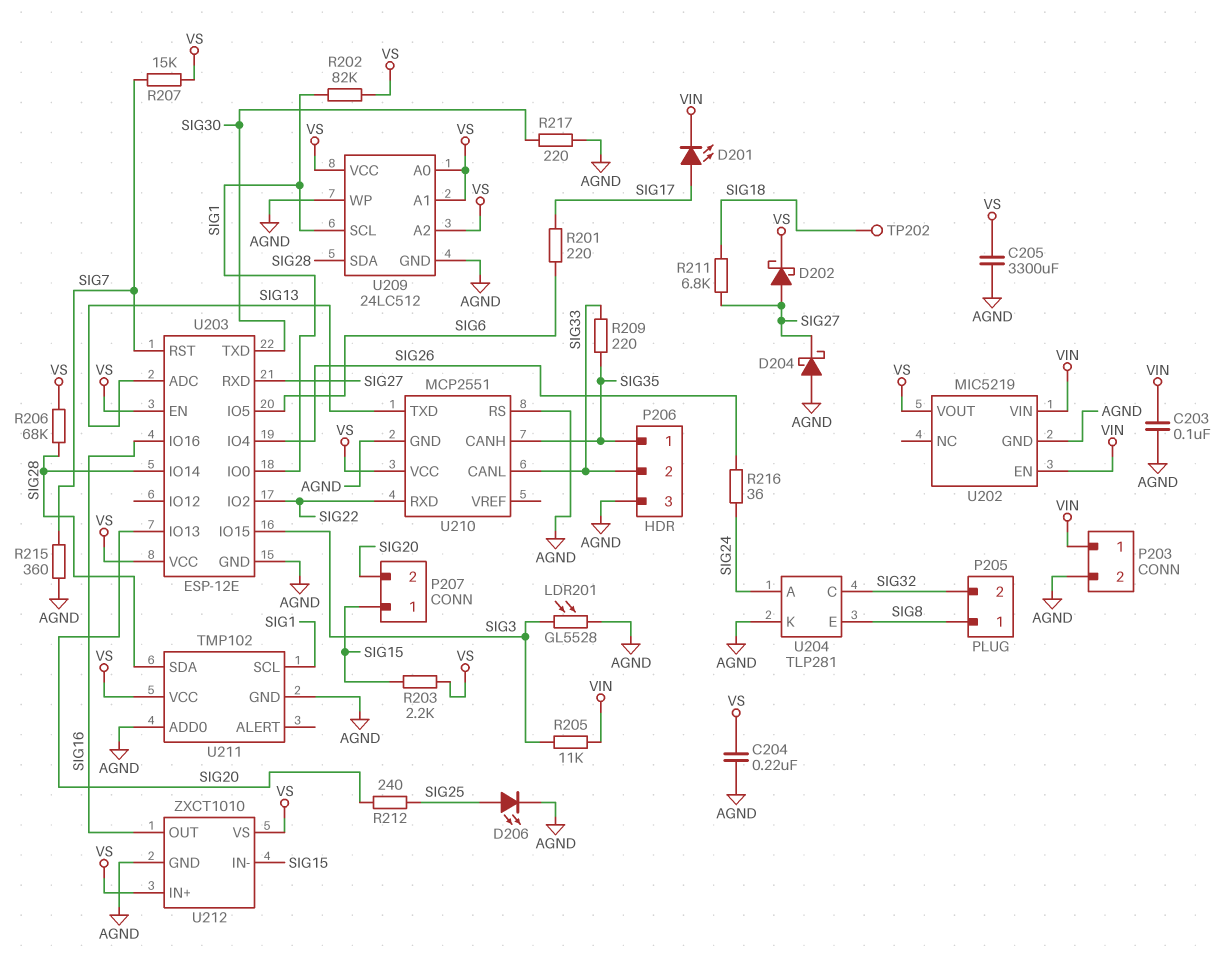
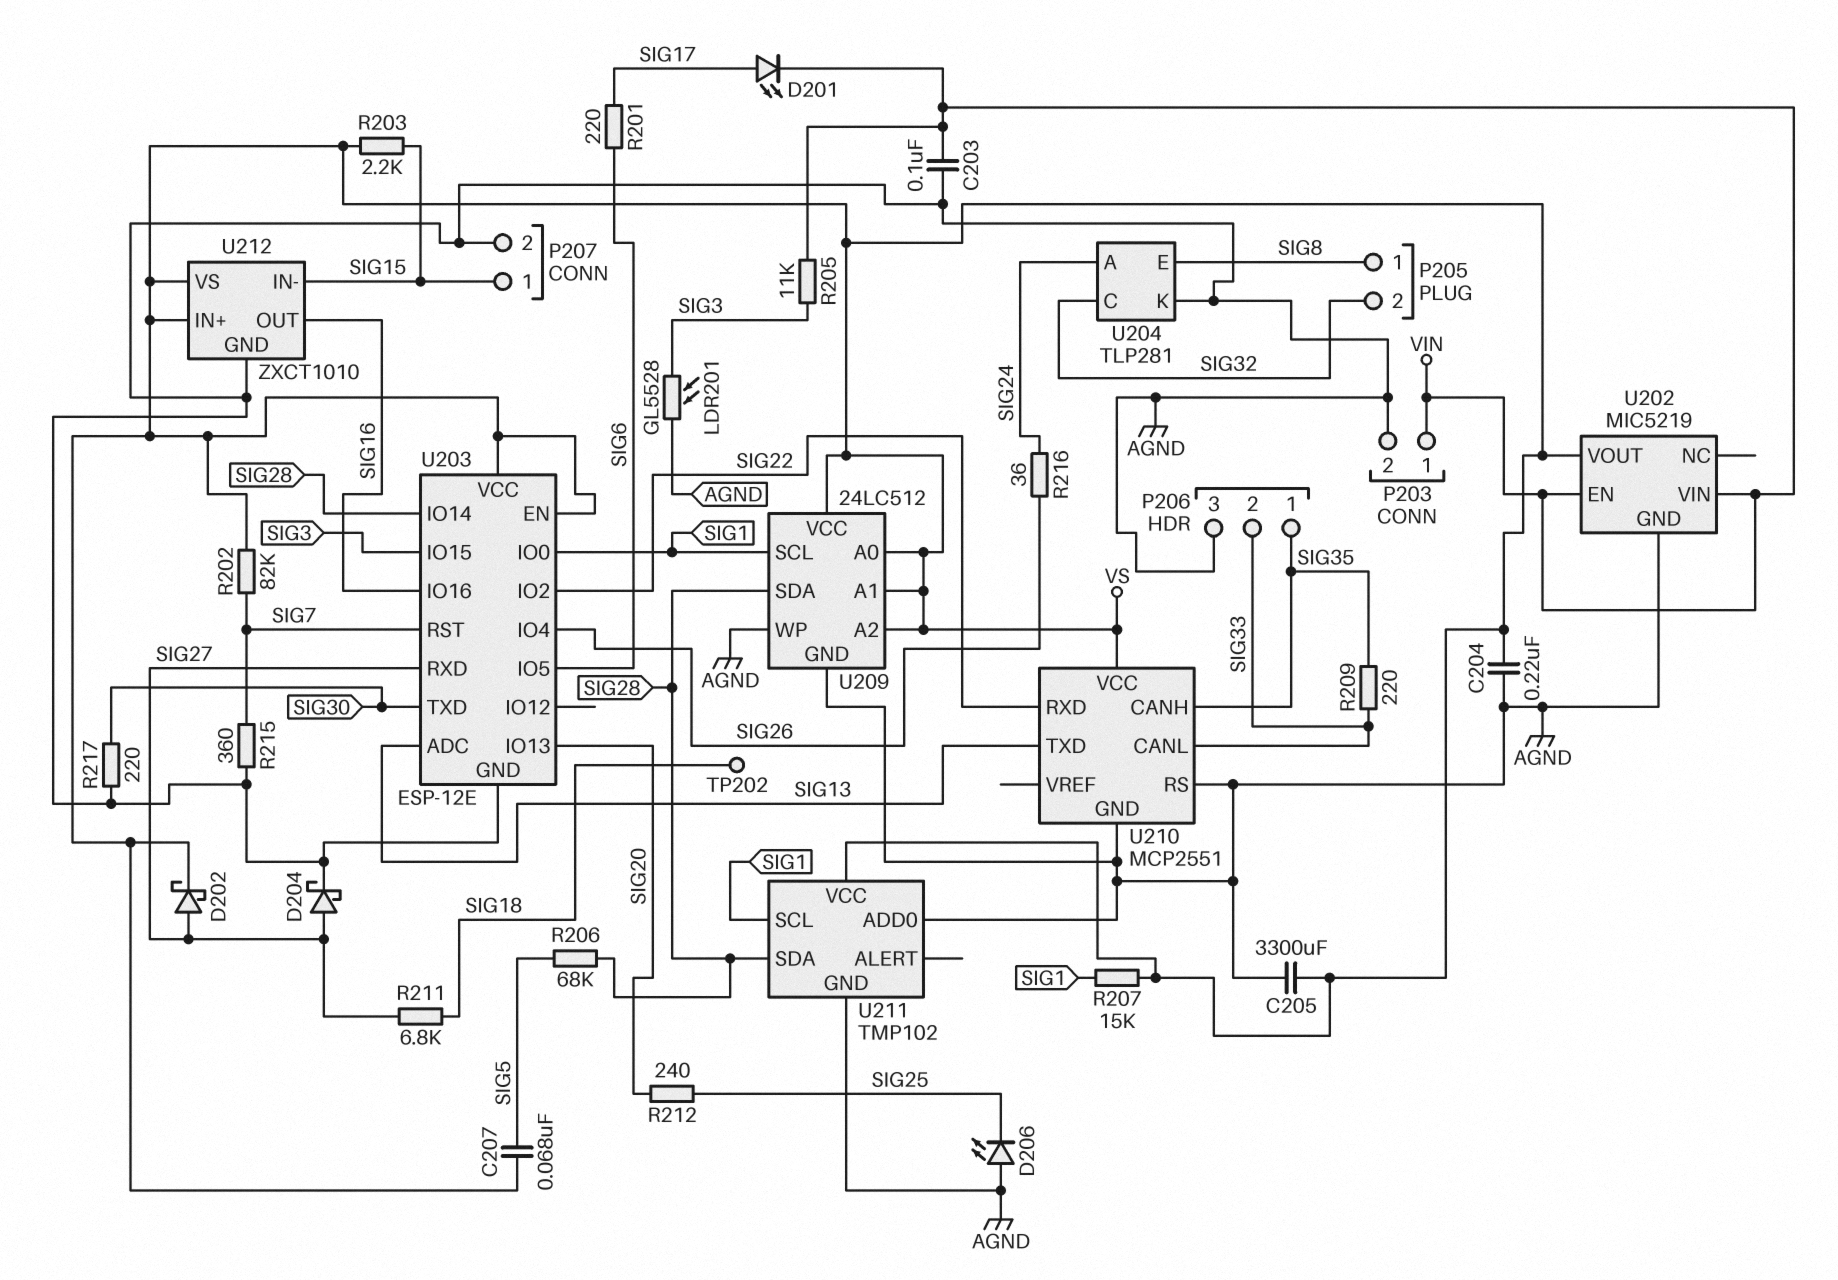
C207: none -> 68nF (SIG5, VS)
D204: schottky (A AGND, K SIG27) -> schottky (A SIG27, K AGND)
D206: LED (A SIG25, K AGND) -> LED (A AGND, K SIG25)
P207 pin 2: SIG20 -> AGND
R202: 82k (SIG1, VS) -> 82k (SIG7, VS)
R206: 68k (SIG28, VS) -> 68k (SIG5, SIG28)
R207: 15k (SIG7, VS) -> 15k (SIG1, VS)

